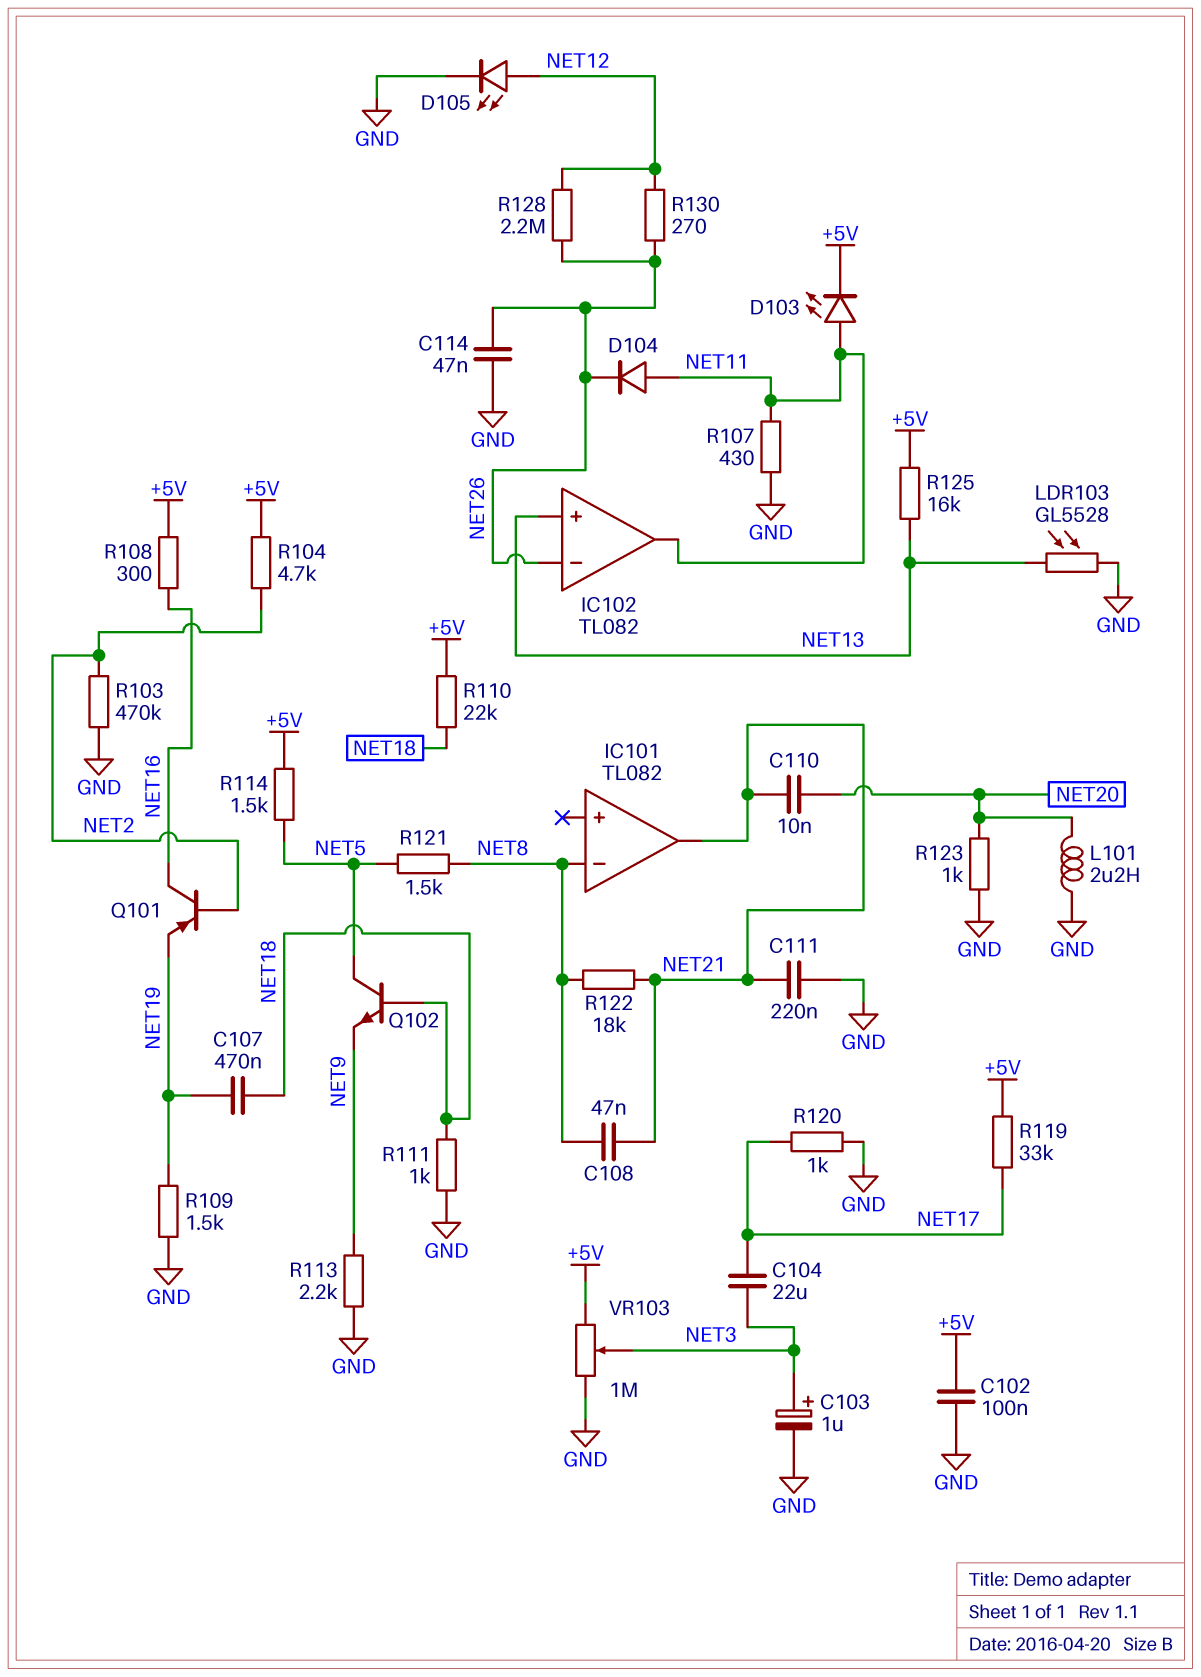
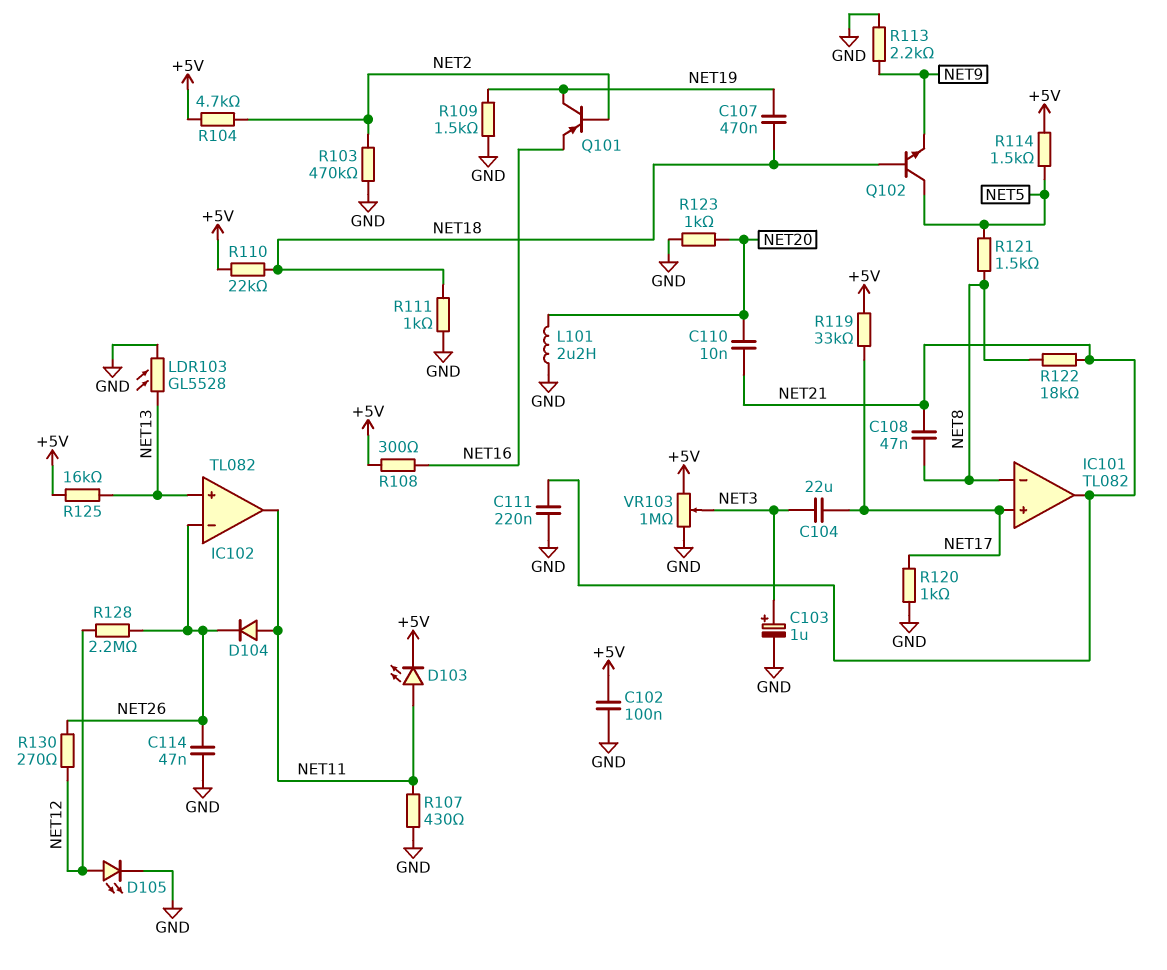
IC101 pin in+: none -> NET17
Q101: PNP (B NET2, C NET16, E NET19) -> PNP (B NET2, C NET19, E NET16)

